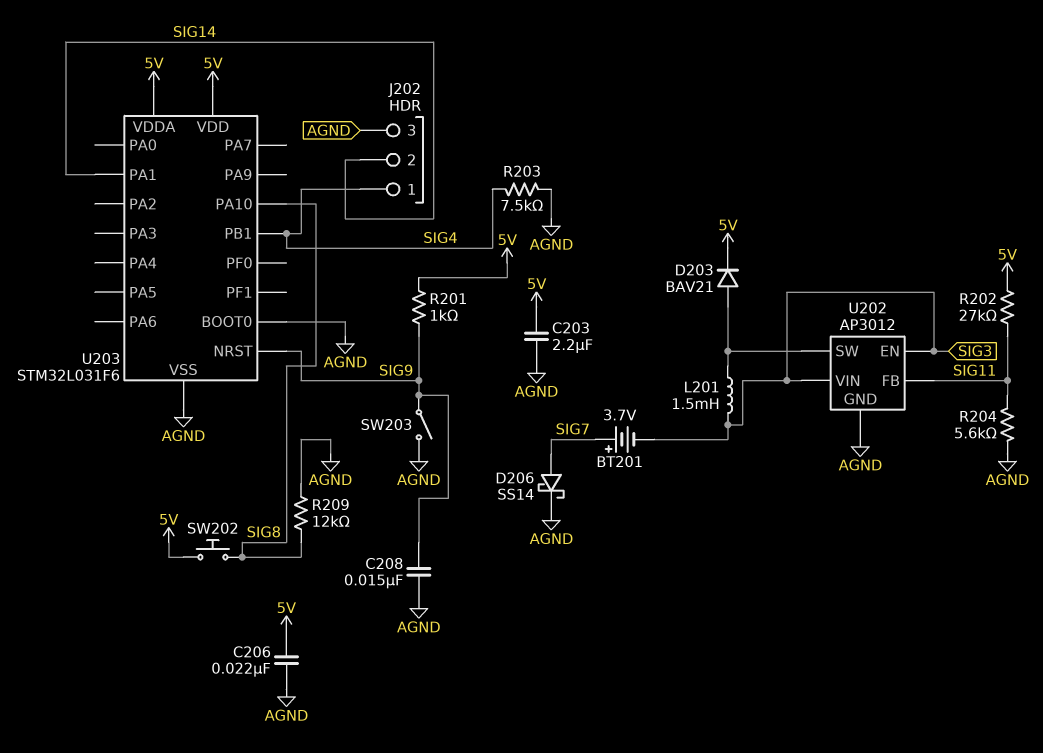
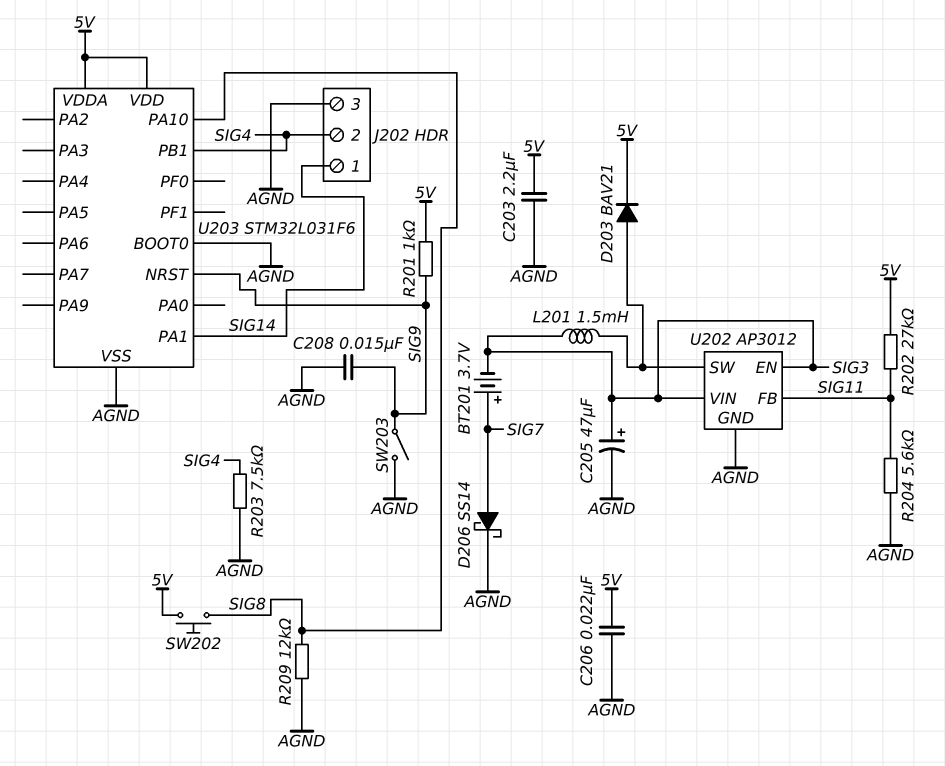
C205: none -> 47uF (plus SIG3, minus AGND)
J202 pin 1: SIG4 -> SIG14
J202 pin 2: SIG14 -> SIG4

